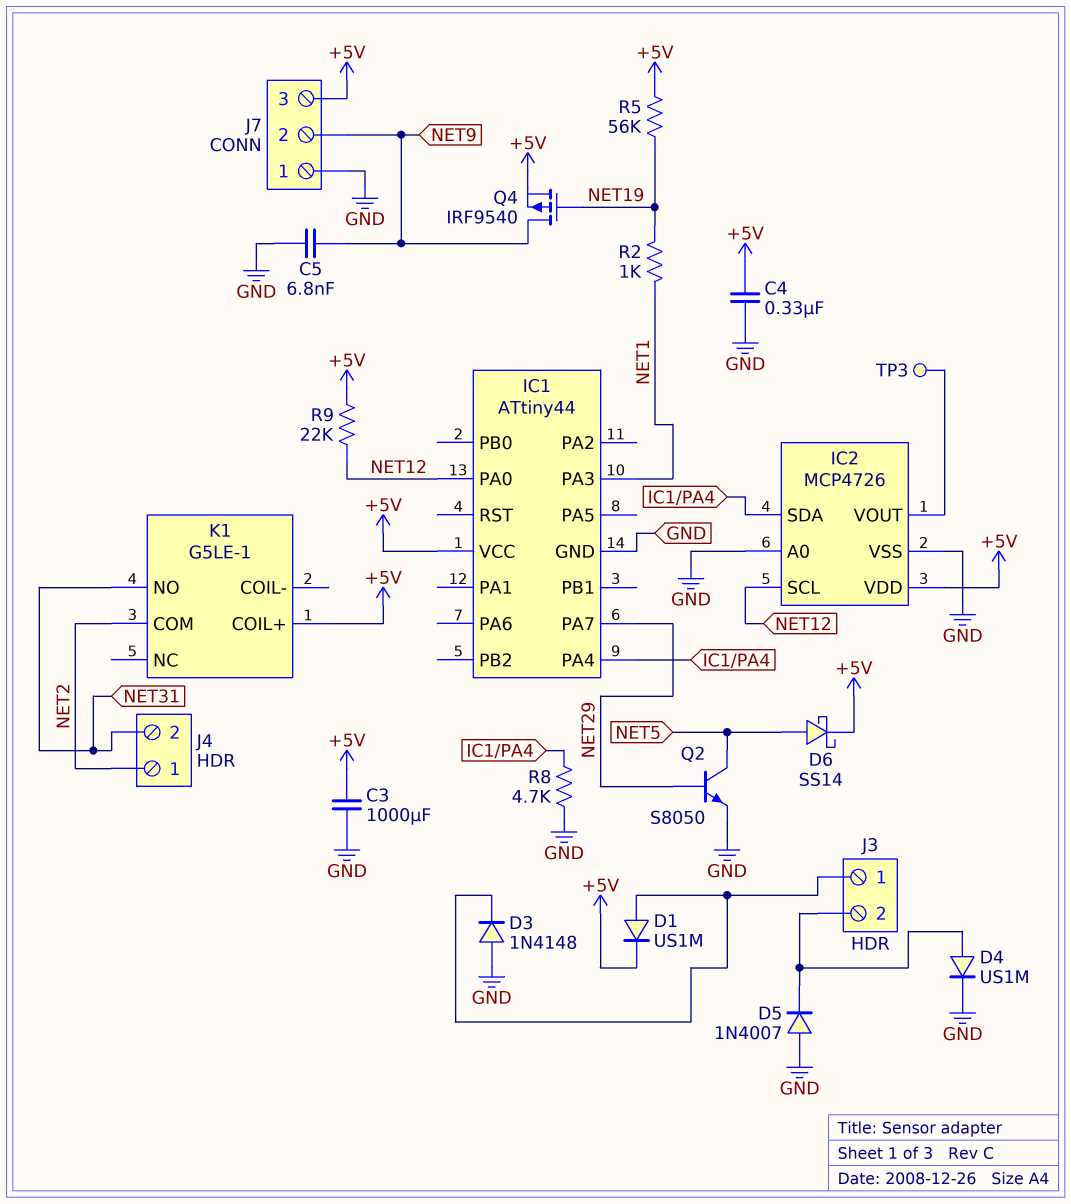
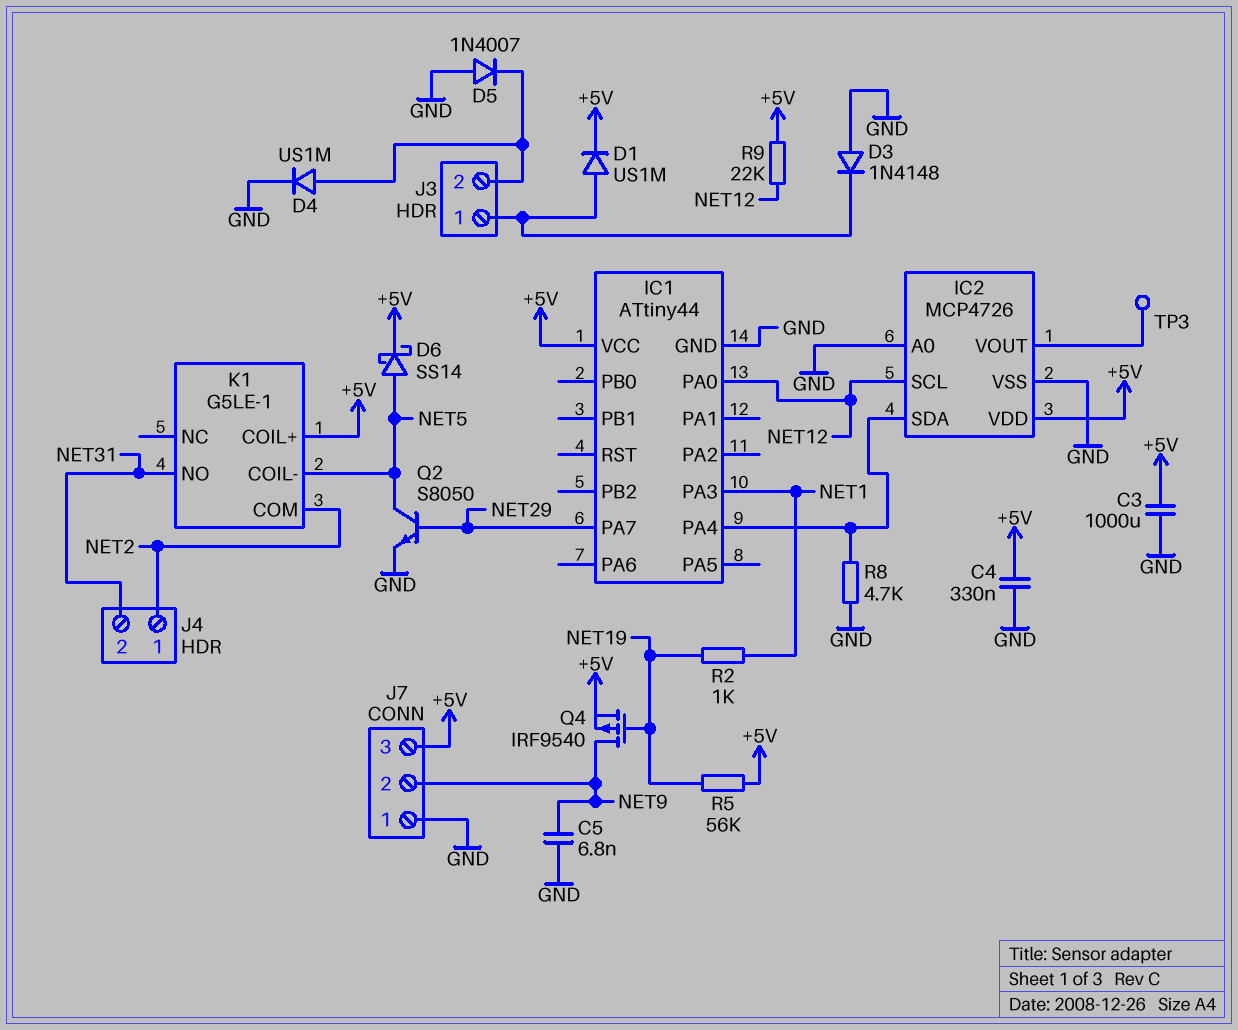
K1 pin COIL-: none -> NET5

